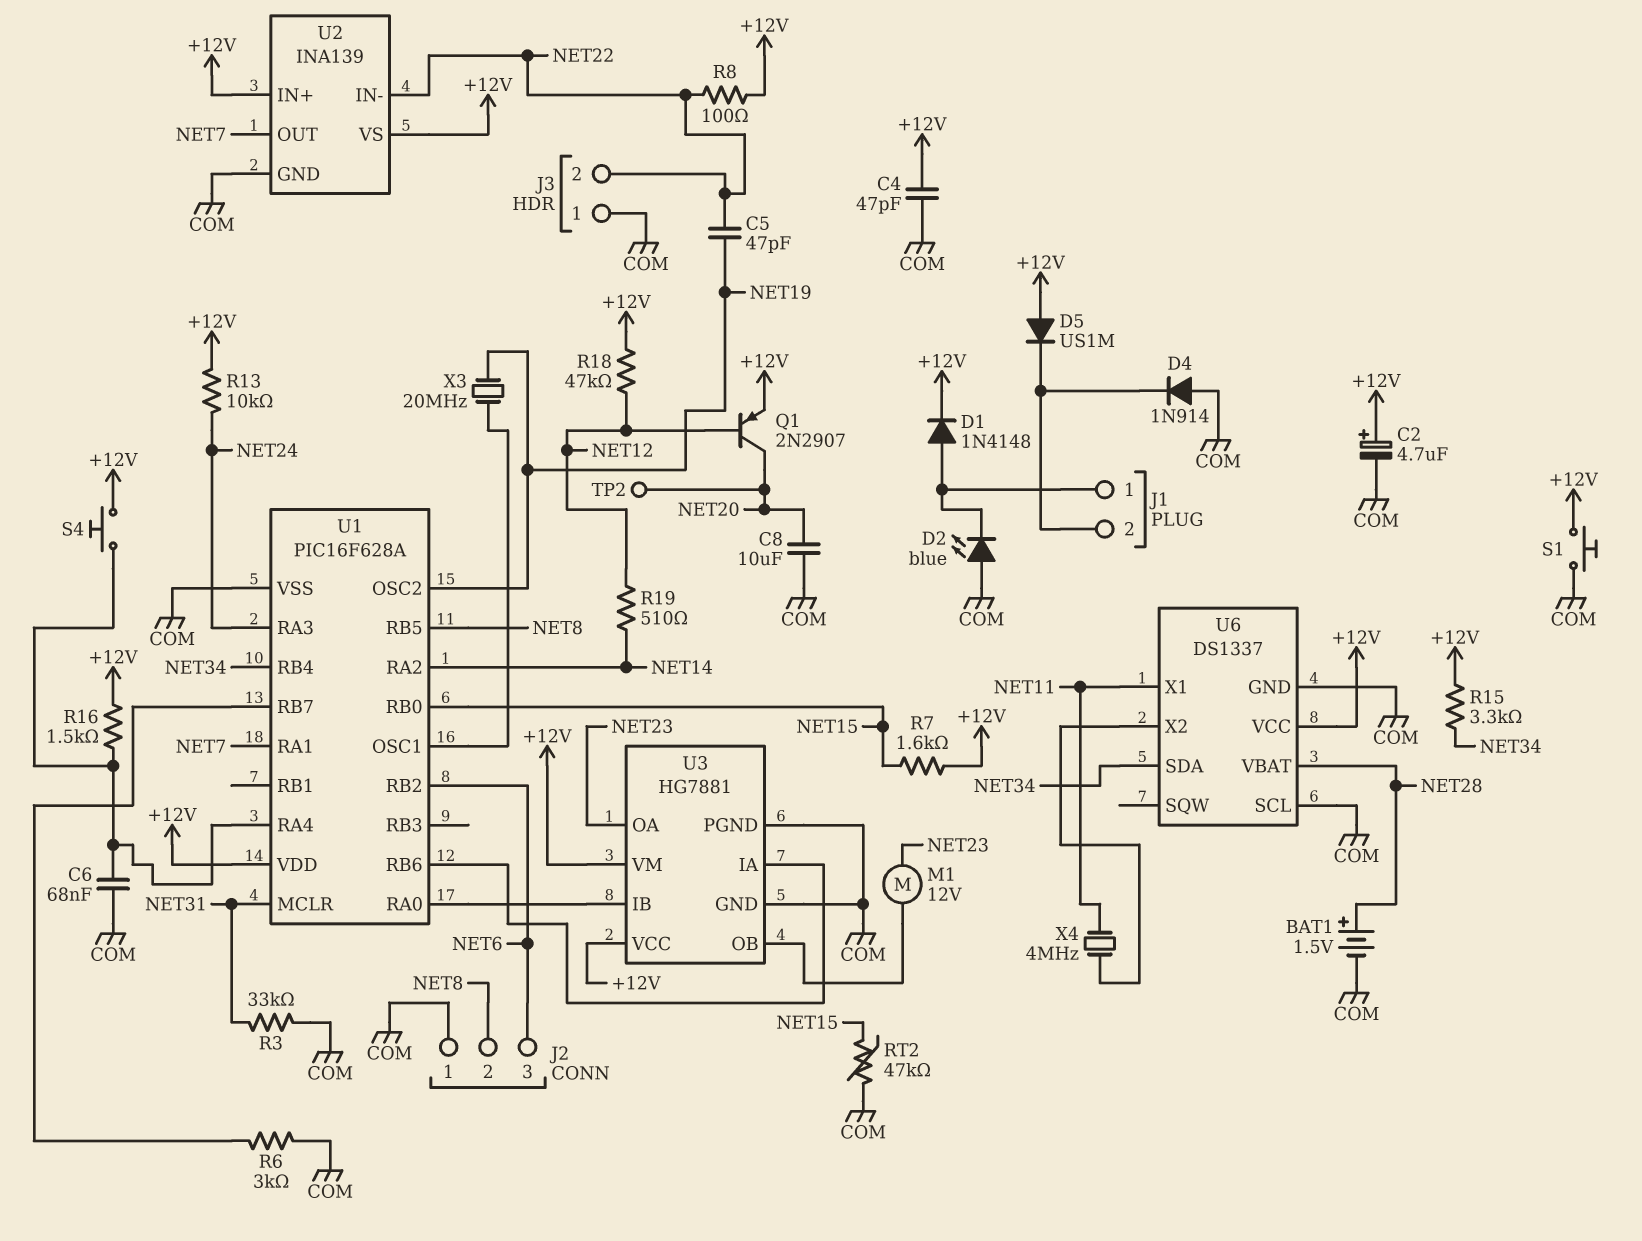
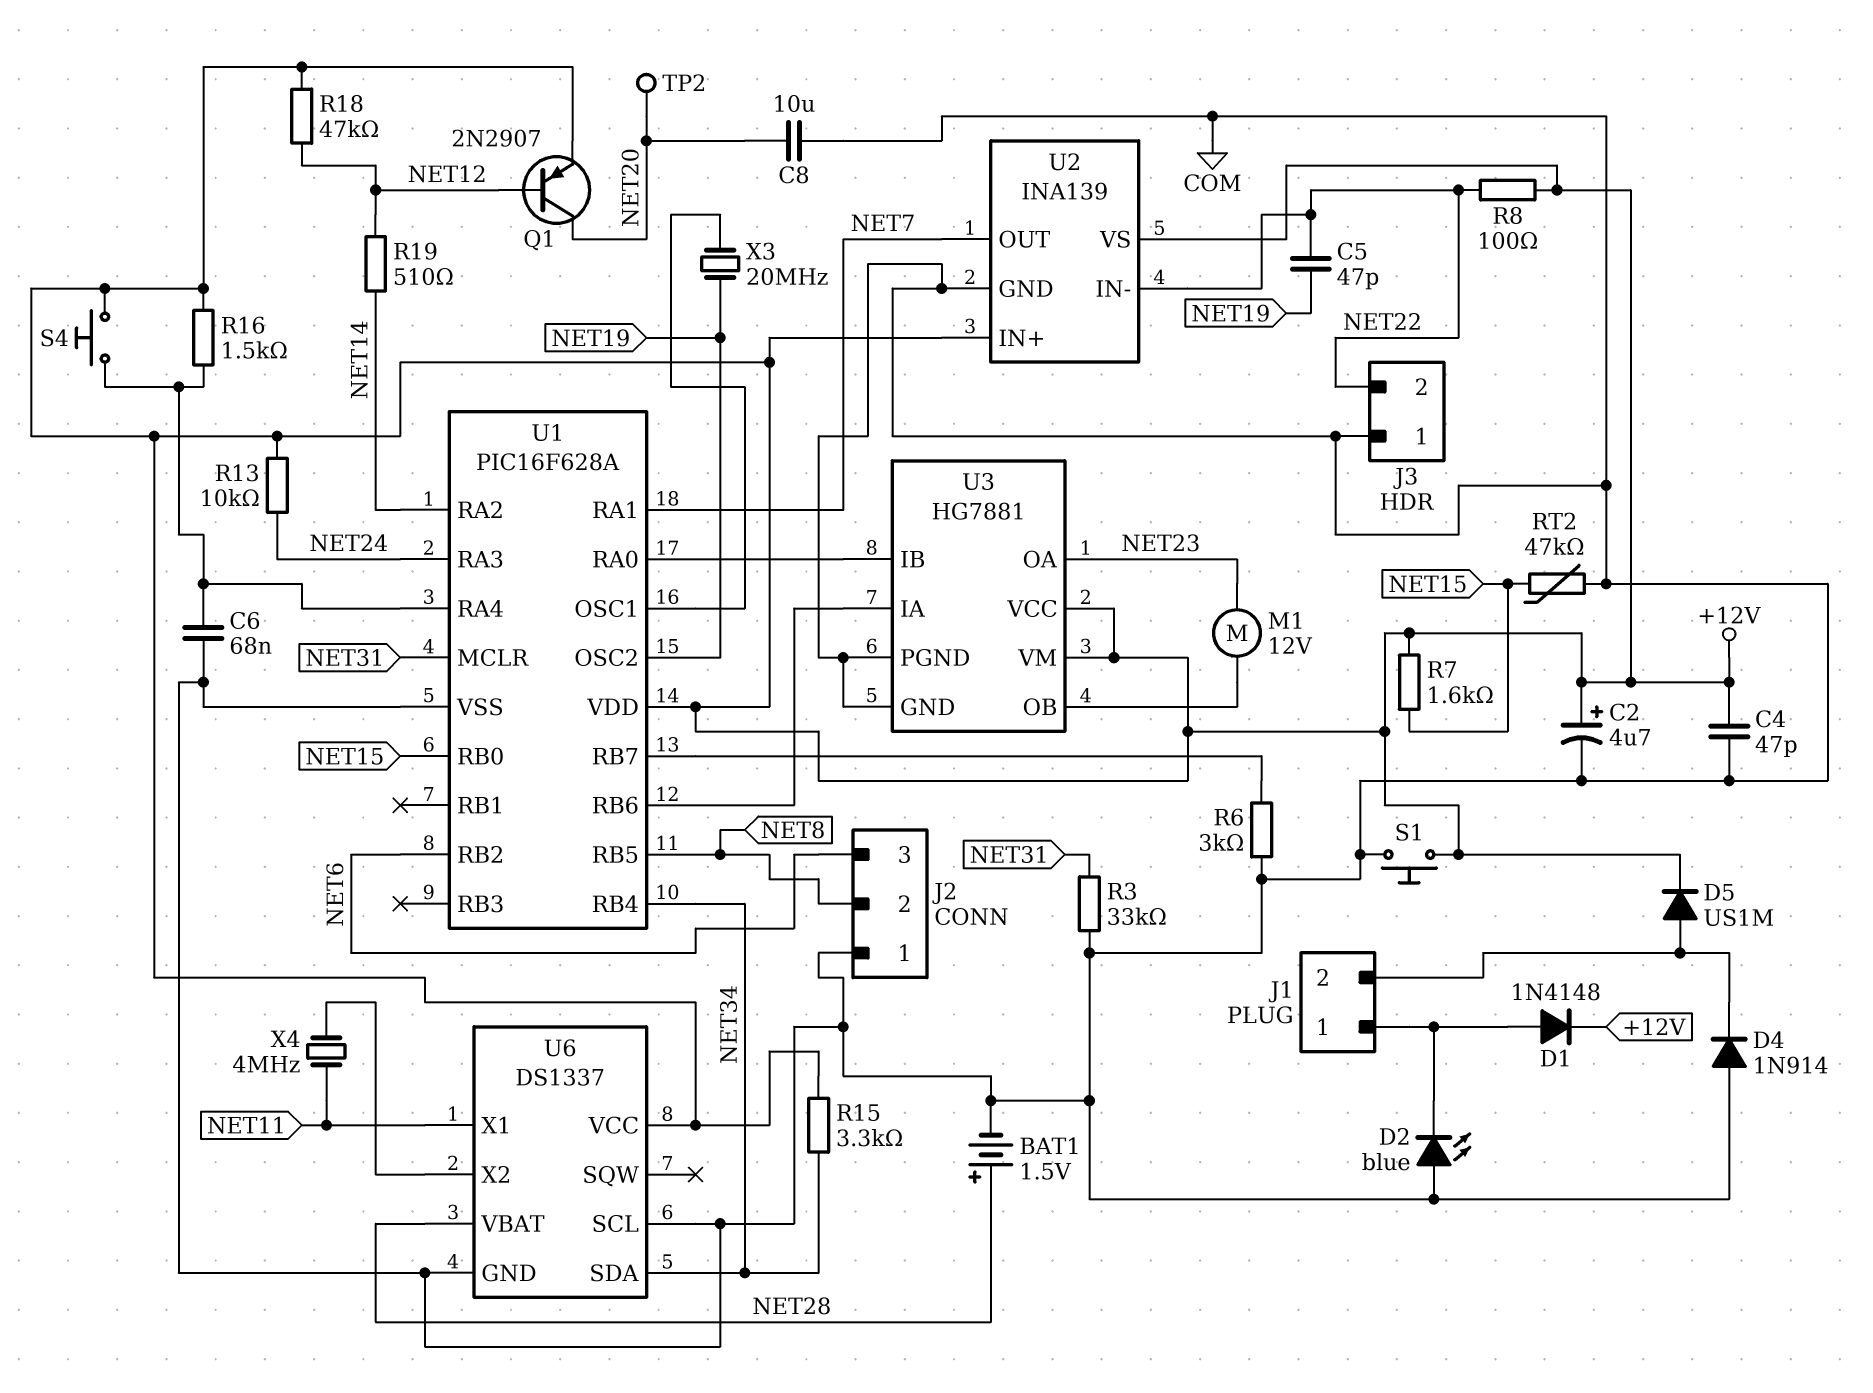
D5: diode US1M (A +12V, K J1/2) -> diode US1M (A J1/2, K +12V)

